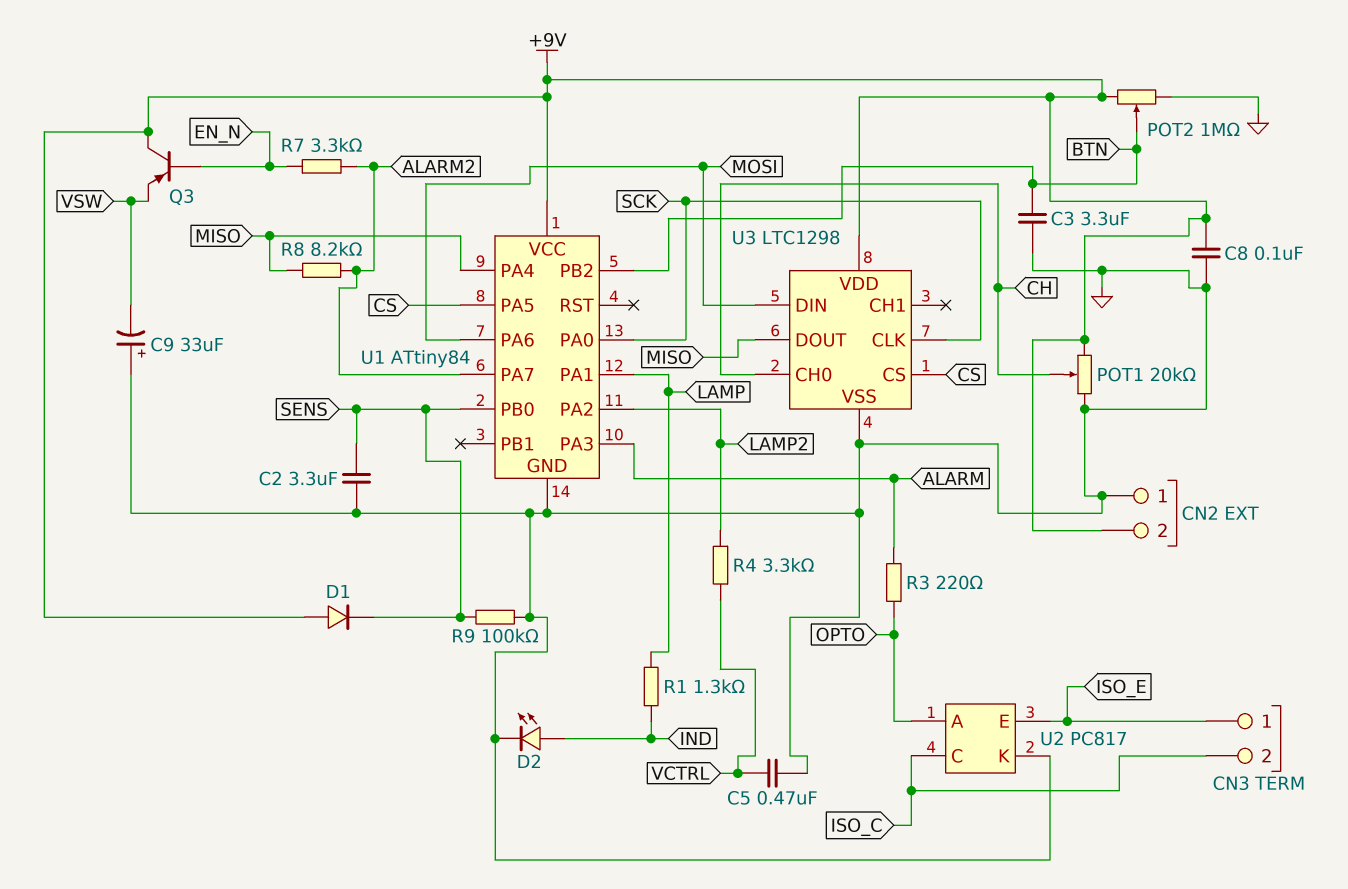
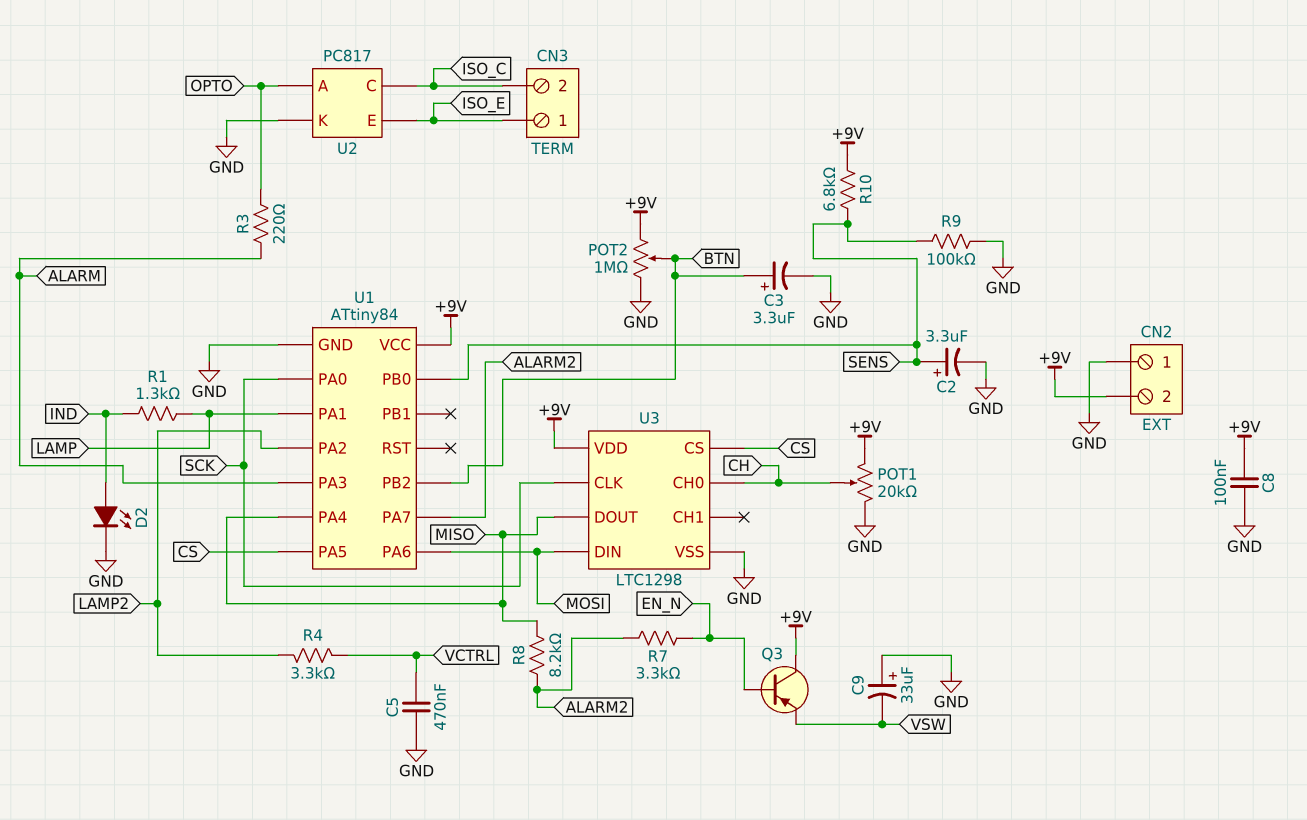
C2: 3.3uF (GND, SENS) -> 3.3uF (plus SENS, minus GND)
C3: 3.3uF (BTN, GND) -> 3.3uF (plus BTN, minus GND)
D1: diode (A +9V, K SENS) -> none
R10: none -> 6.8k (+9V, SENS)

